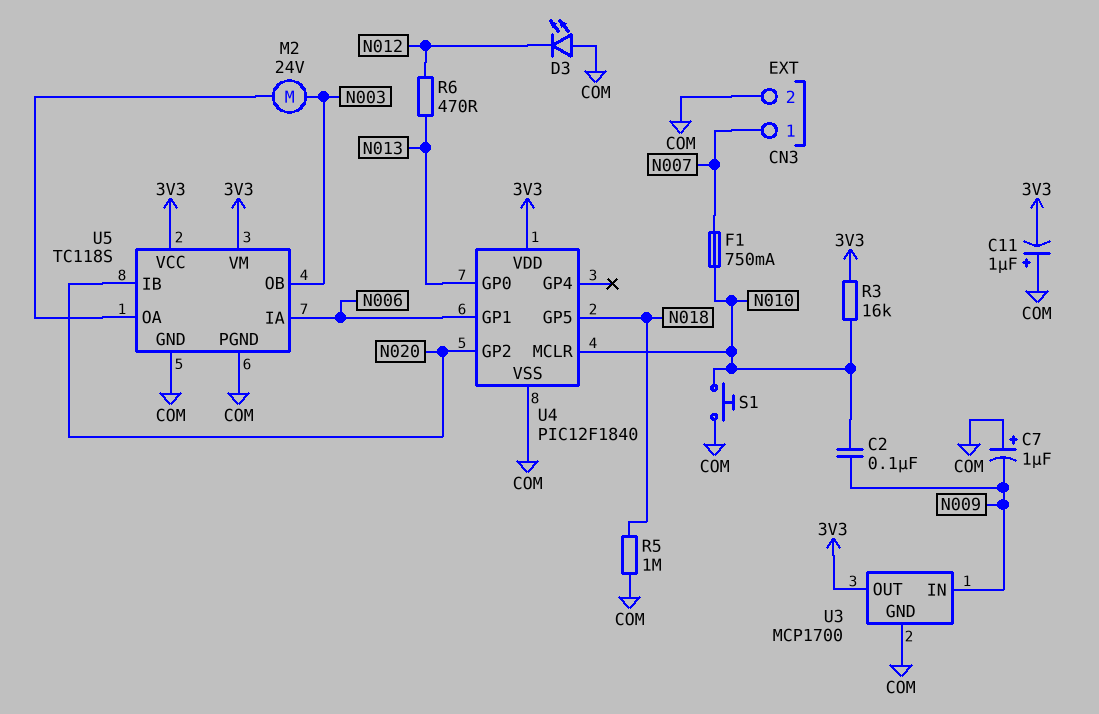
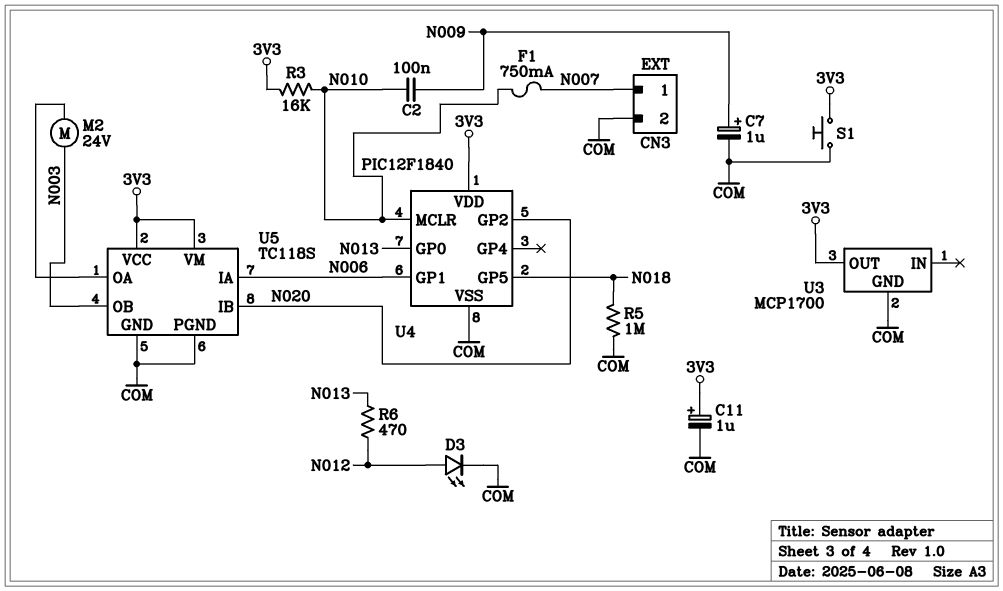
C7: 1uF (plus COM, minus N009) -> 1uF (plus N009, minus COM)
C11: 1uF (plus COM, minus 3V3) -> 1uF (plus 3V3, minus COM)
D3: LED (A COM, K N012) -> LED (A N012, K COM)
S1: button (COM, N010) -> button (3V3, COM)
U3 pin IN: N009 -> none

